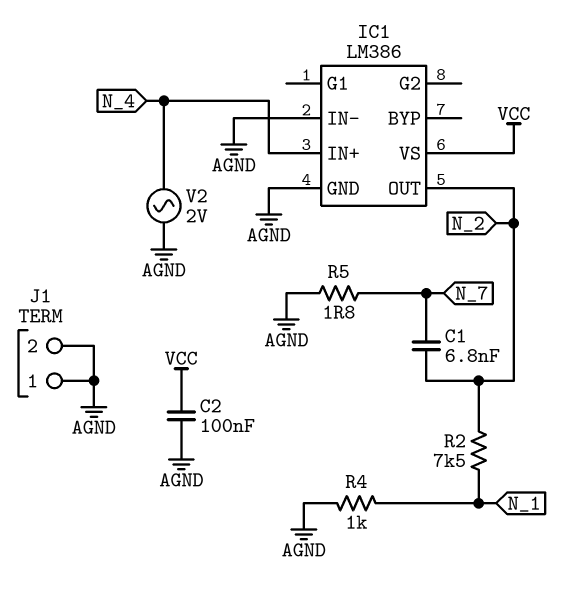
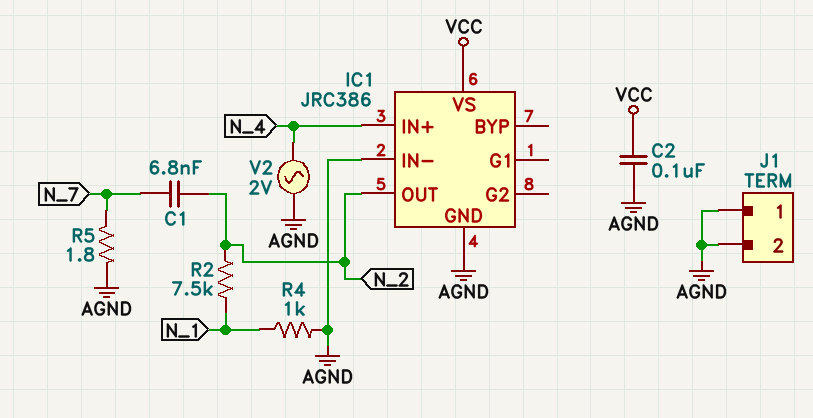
IC1: LM386 -> JRC386

